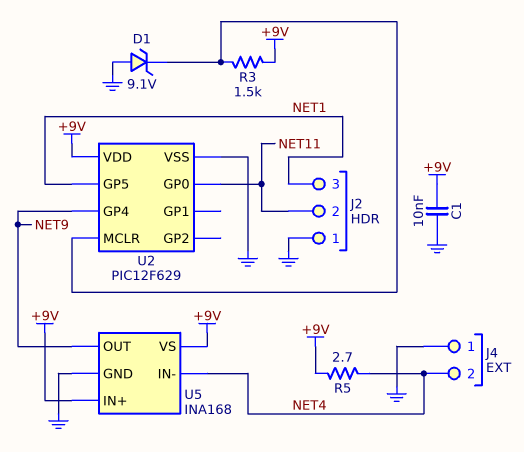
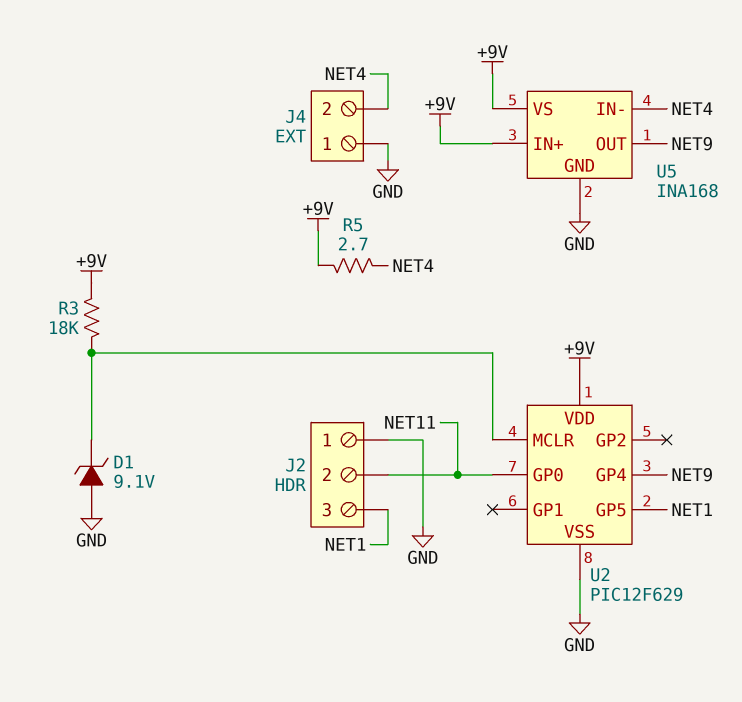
C1: 10nF (+9V, GND) -> none
R3: 1.5k (+9V, U2/MCLR) -> 18k (+9V, U2/MCLR)

